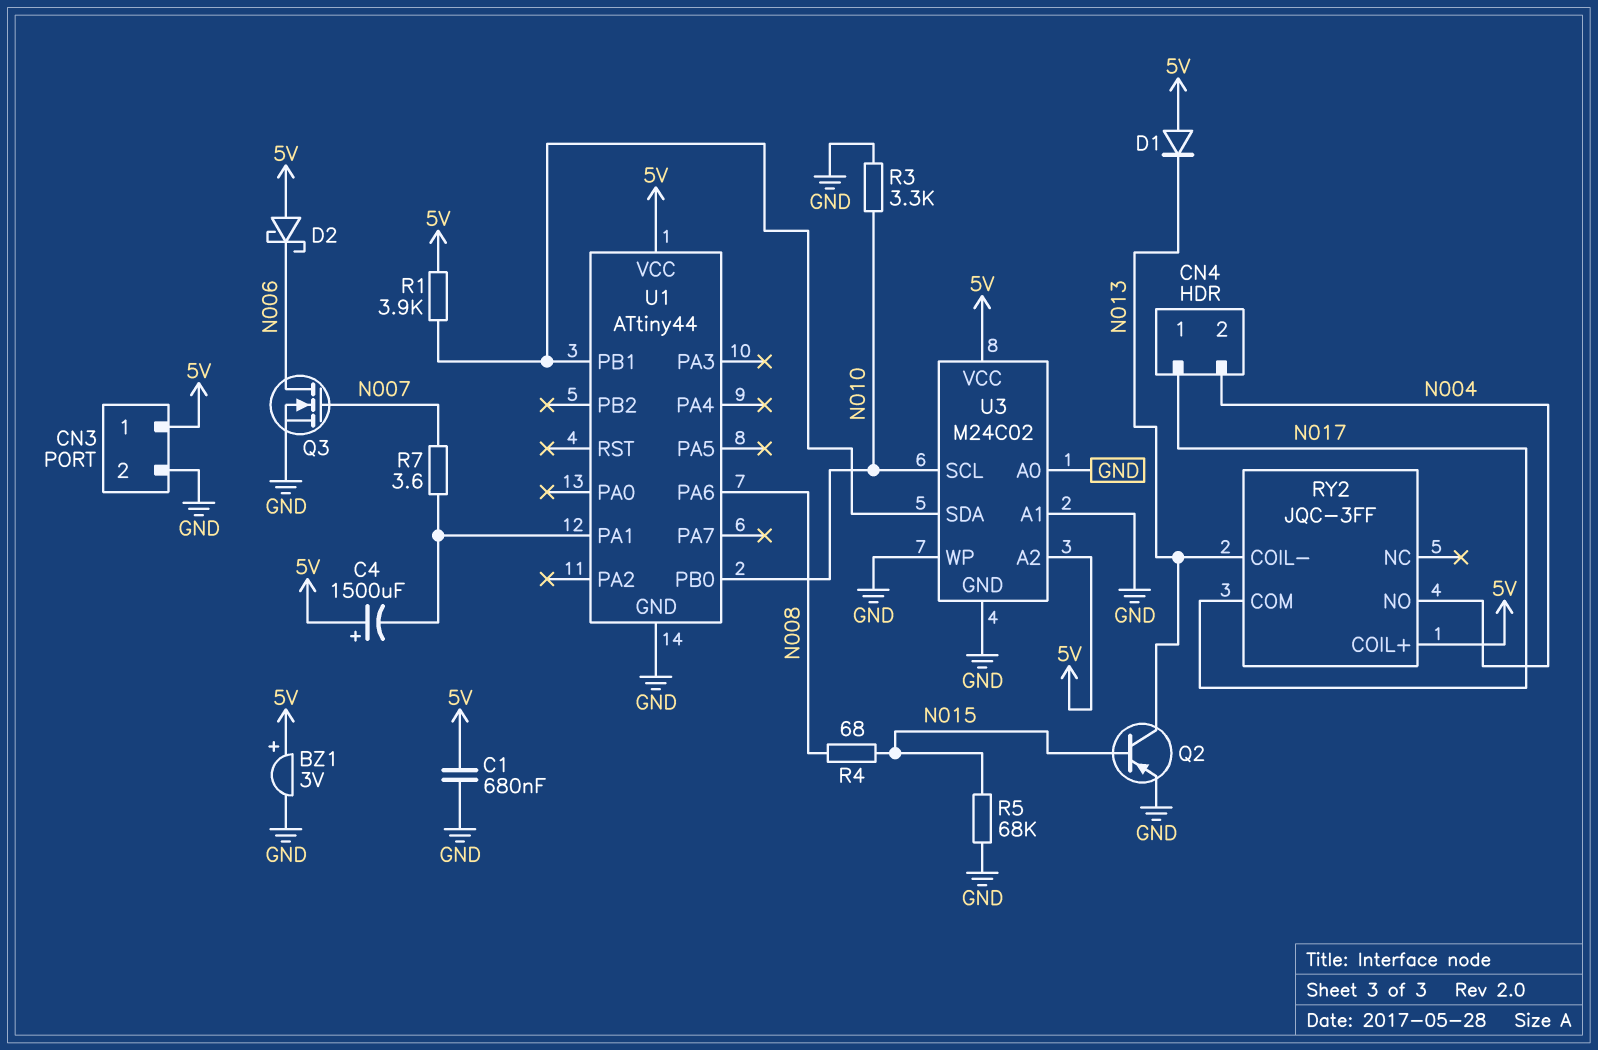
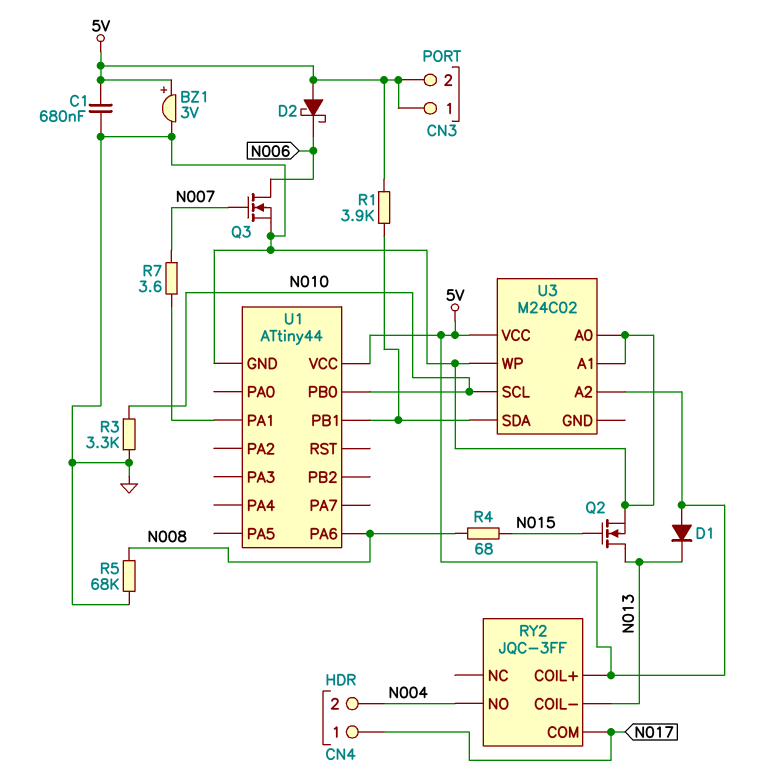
C4: 1500uF (plus 5V, minus U1/PA1) -> none
CN3 pin 2: GND -> 5V
Q2: PNP (B N015, C N013, E GND) -> NMOS (G N015, D N013, S GND)
R5: 68k (GND, N015) -> 68k (GND, N008)
U3 pin GND: GND -> none

